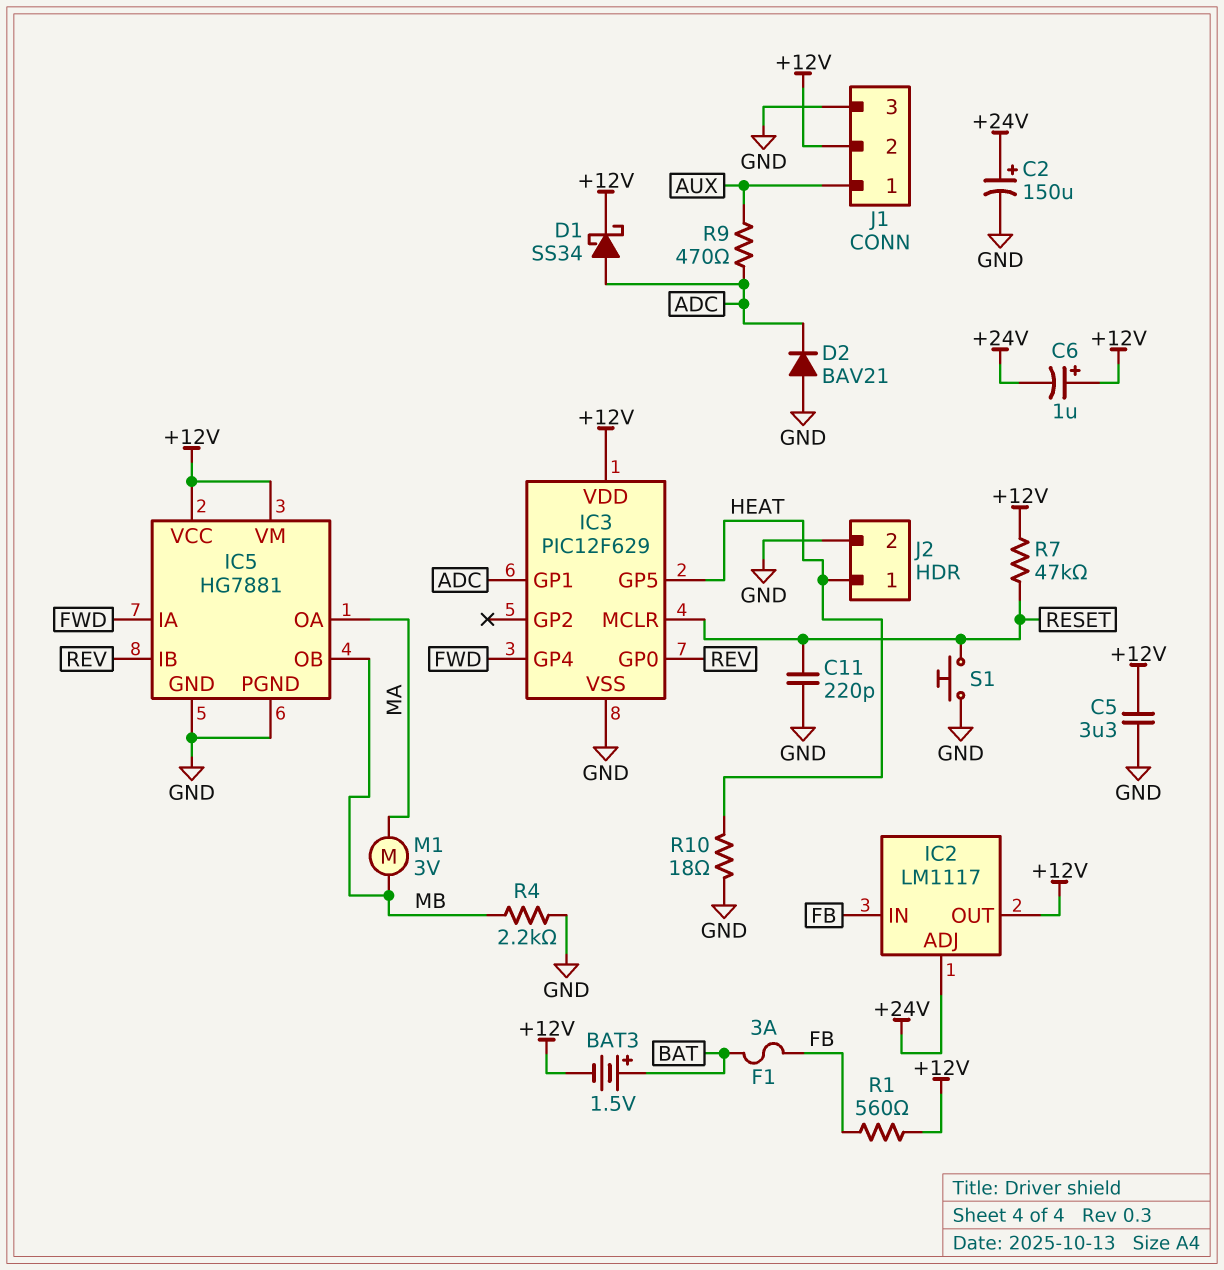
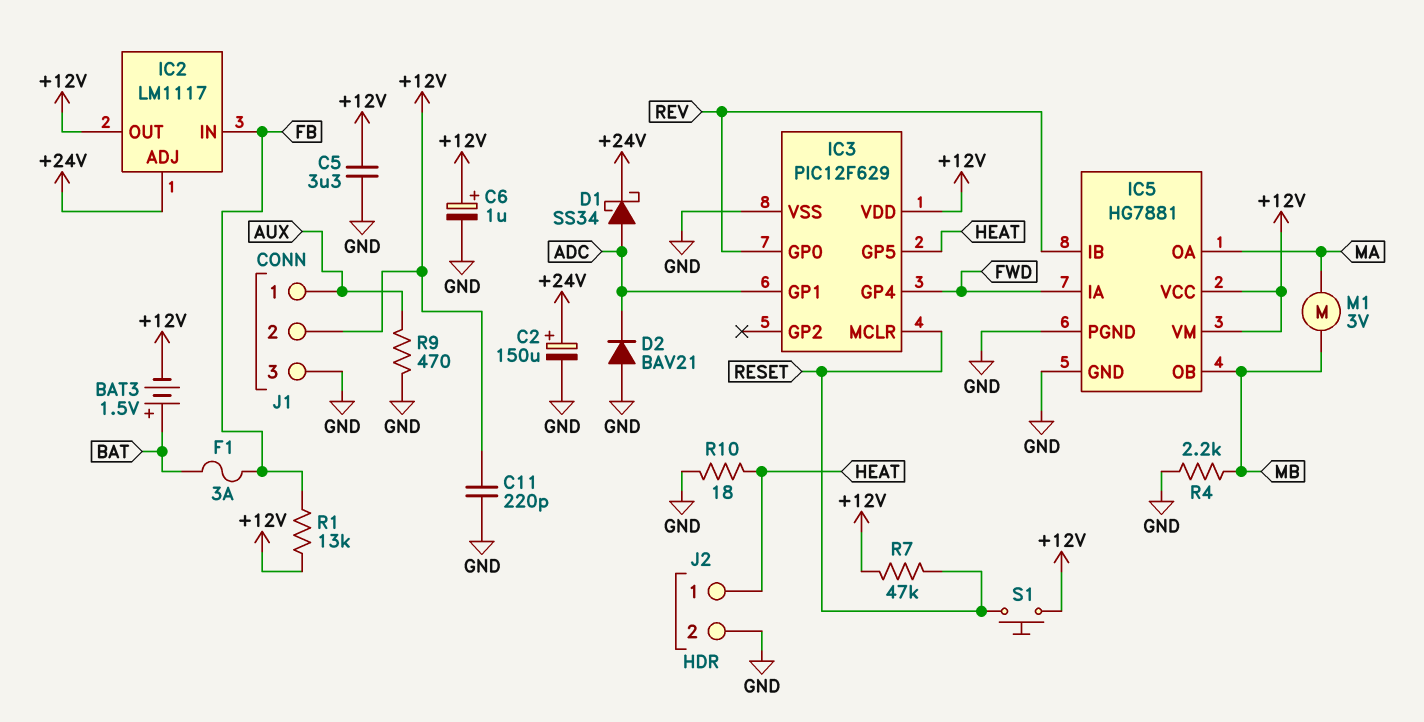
C6: 1uF (plus +12V, minus +24V) -> 1uF (plus +12V, minus GND)
C11: 220pF (GND, RESET) -> 220pF (+12V, GND)
D1: schottky SS34 (A ADC, K +12V) -> schottky SS34 (A ADC, K +24V)
R1: 560 (+12V, FB) -> 13k (+12V, FB)
R9: 470 (ADC, AUX) -> 470 (AUX, GND)
S1: button (GND, RESET) -> button (+12V, RESET)

